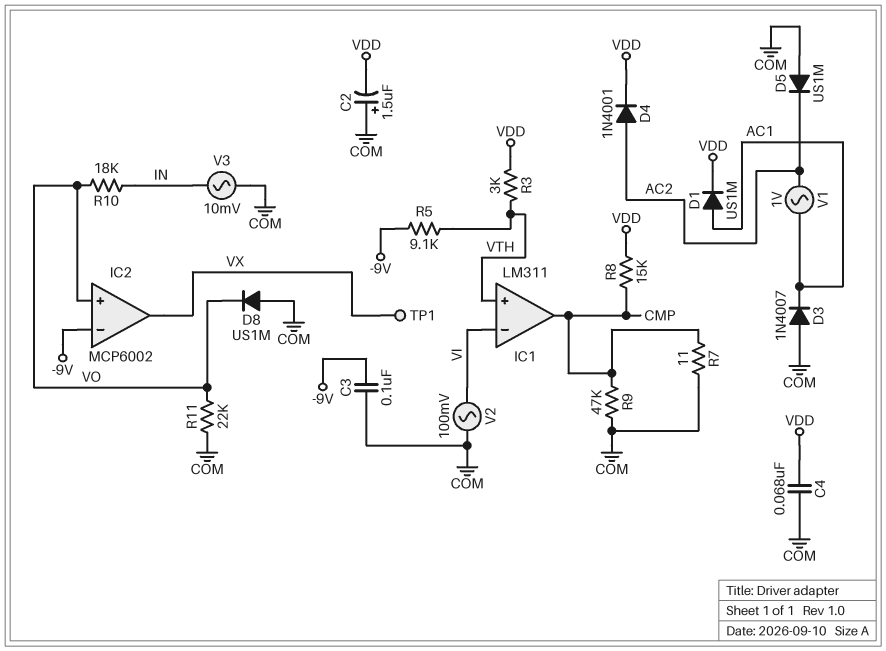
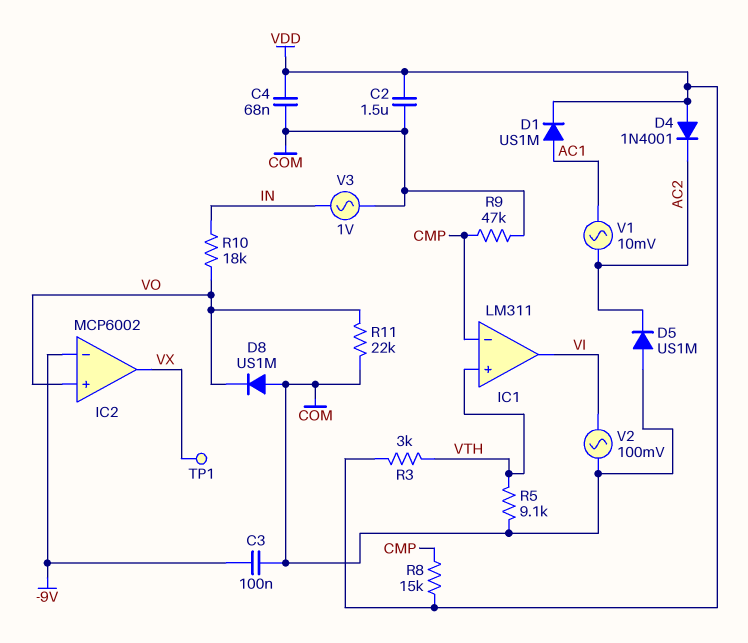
C2: 1.5uF (plus COM, minus VDD) -> 1.5uF (COM, VDD)
D3: diode 1N4007 (A COM, K AC1) -> none
D4: diode 1N4001 (A AC2, K VDD) -> diode 1N4001 (A VDD, K AC2)
IC1 pin in-: VI -> CMP
IC1 pin out: CMP -> VI
R5: 9.1k (-9V, VTH) -> 9.1k (COM, VTH)
R7: 11 (CMP, COM) -> none
V1: AC 1V (AC1, AC2) -> AC 10mV (AC1, AC2)
V3: AC 10mV (COM, IN) -> AC 1V (COM, IN)

